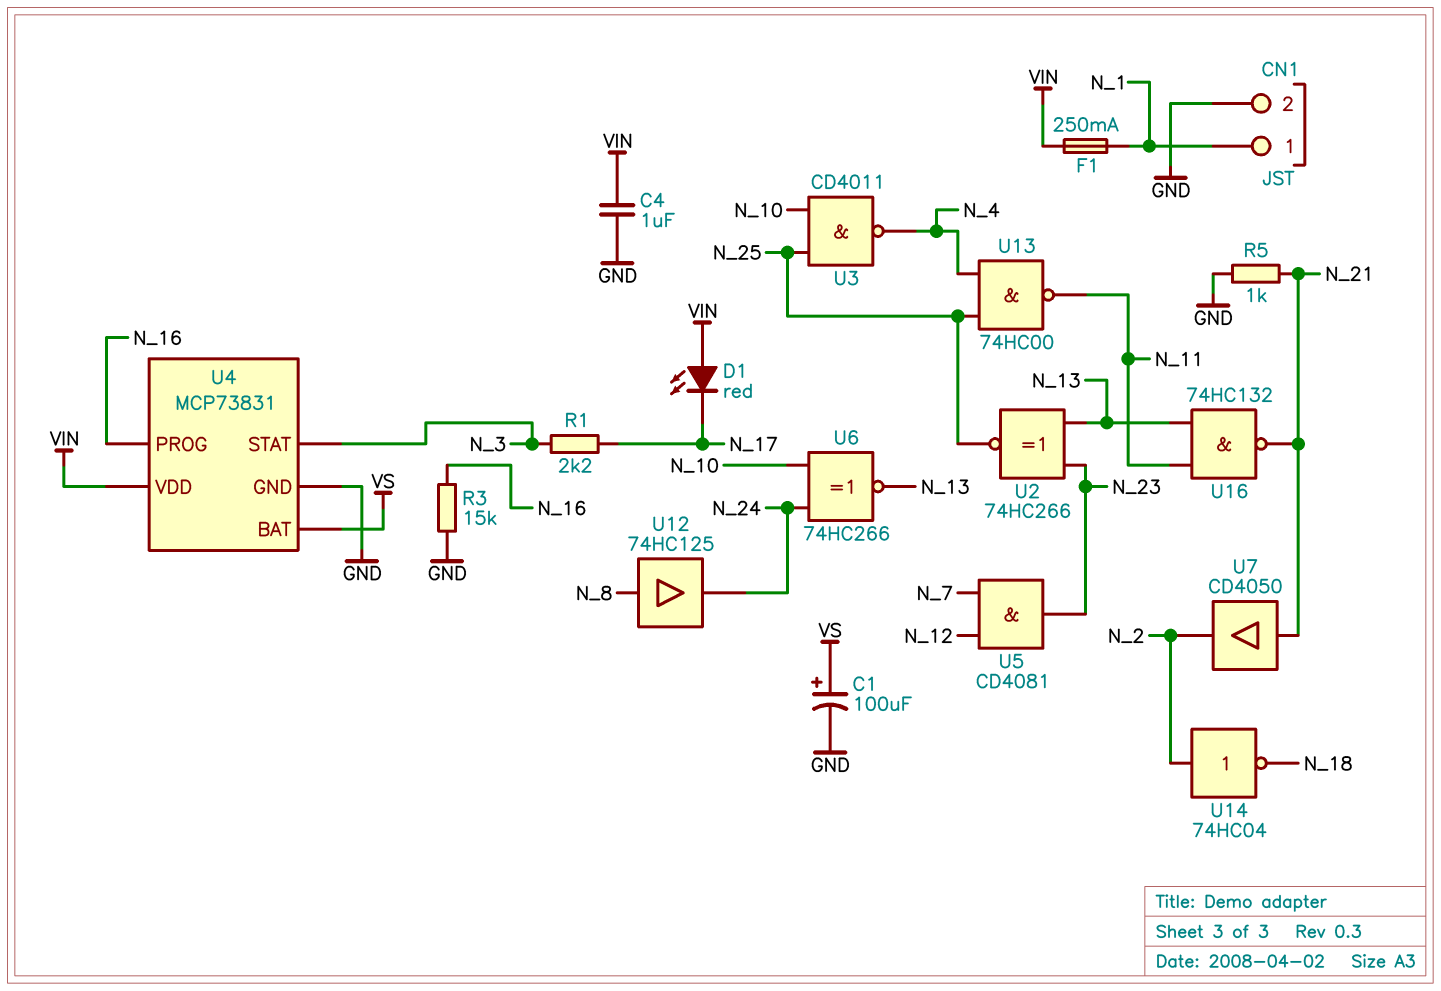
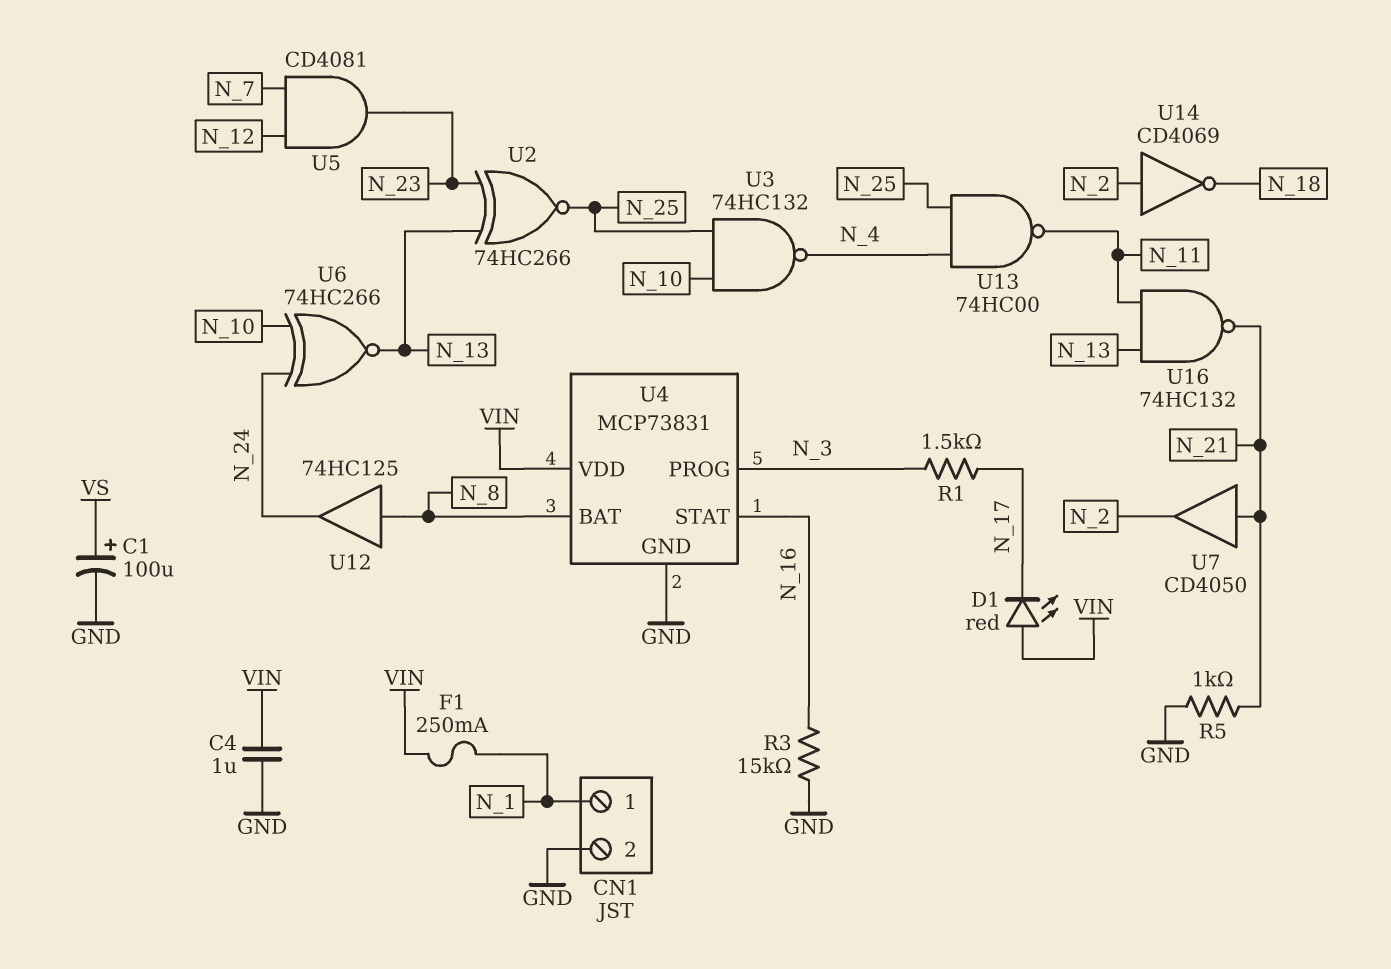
R1: 2.2k (N_3, N_17) -> 1.5k (N_3, N_17)
U3: NAND CD4011 (in N_10, in N_25, out N_4) -> NAND 74HC132 (in N_10, in N_25, out N_4)
U4 pin BAT: VS -> N_8
U4 pin PROG: N_16 -> N_3
U4 pin STAT: N_3 -> N_16
U14: NOT 74HC04 (in N_2, out N_18) -> NOT CD4069 (in N_2, out N_18)

